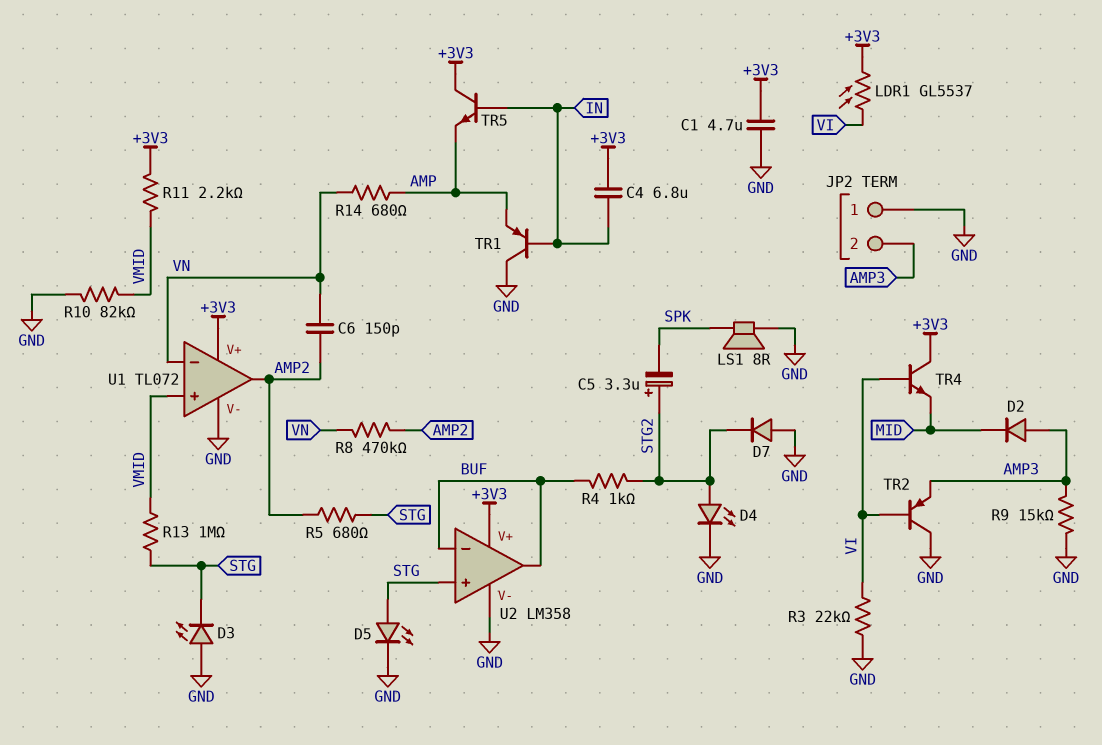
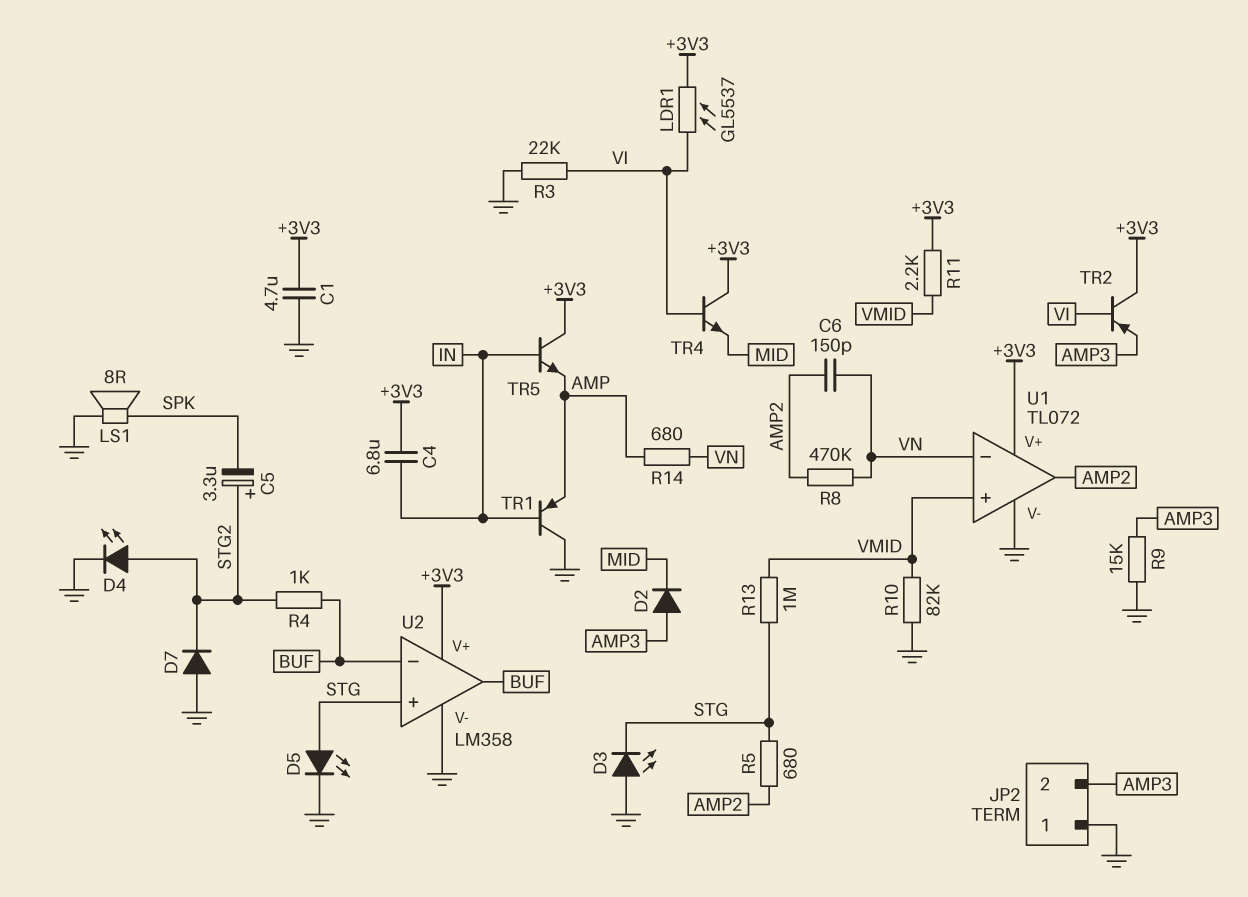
TR2: PNP (B VI, C GND, E AMP3) -> PNP (B VI, C +3V3, E AMP3)

